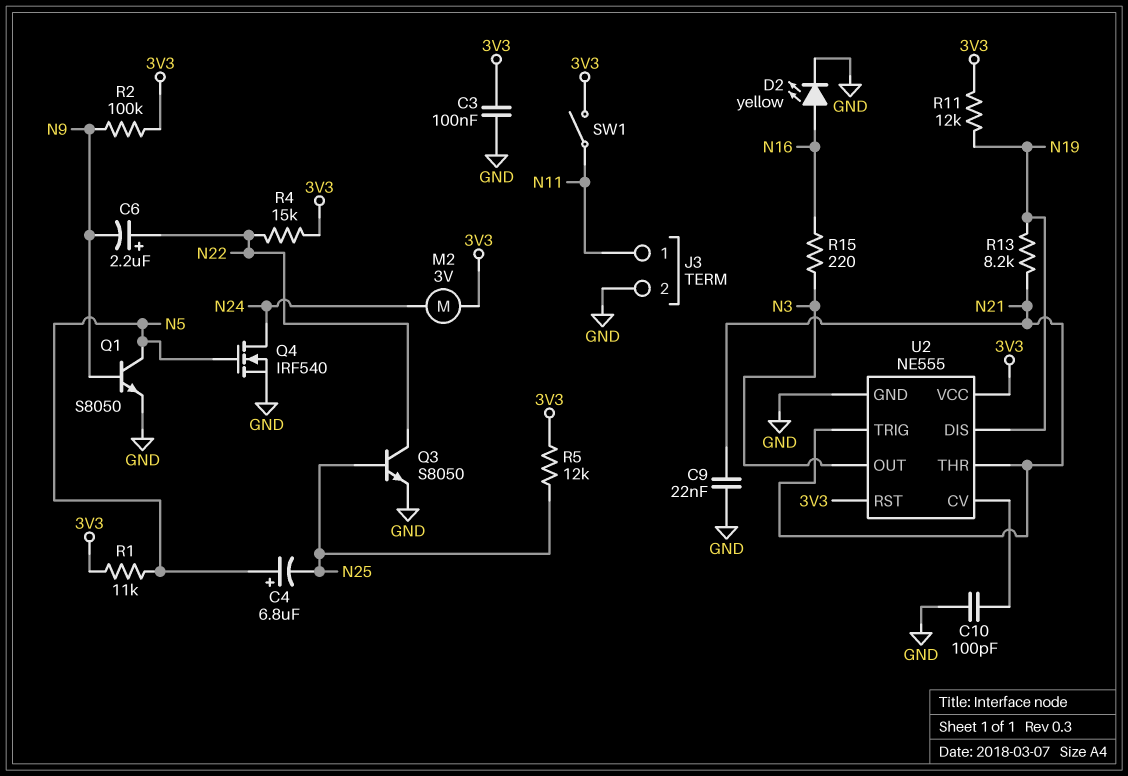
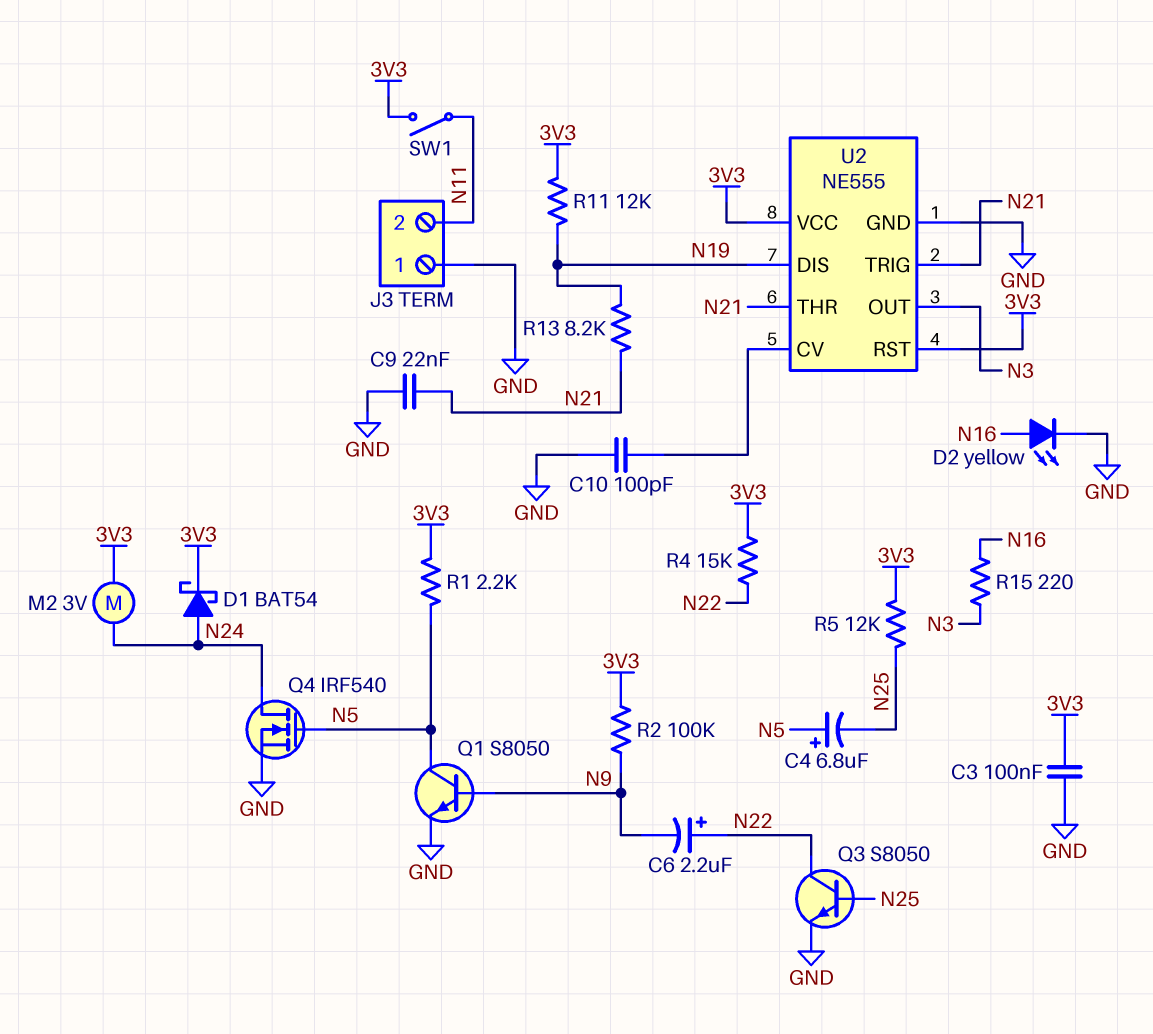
D1: none -> schottky BAT54 (A N24, K 3V3)
J3 pin 1: N11 -> GND
J3 pin 2: GND -> N11
R1: 11k (3V3, N5) -> 2.2k (3V3, N5)

